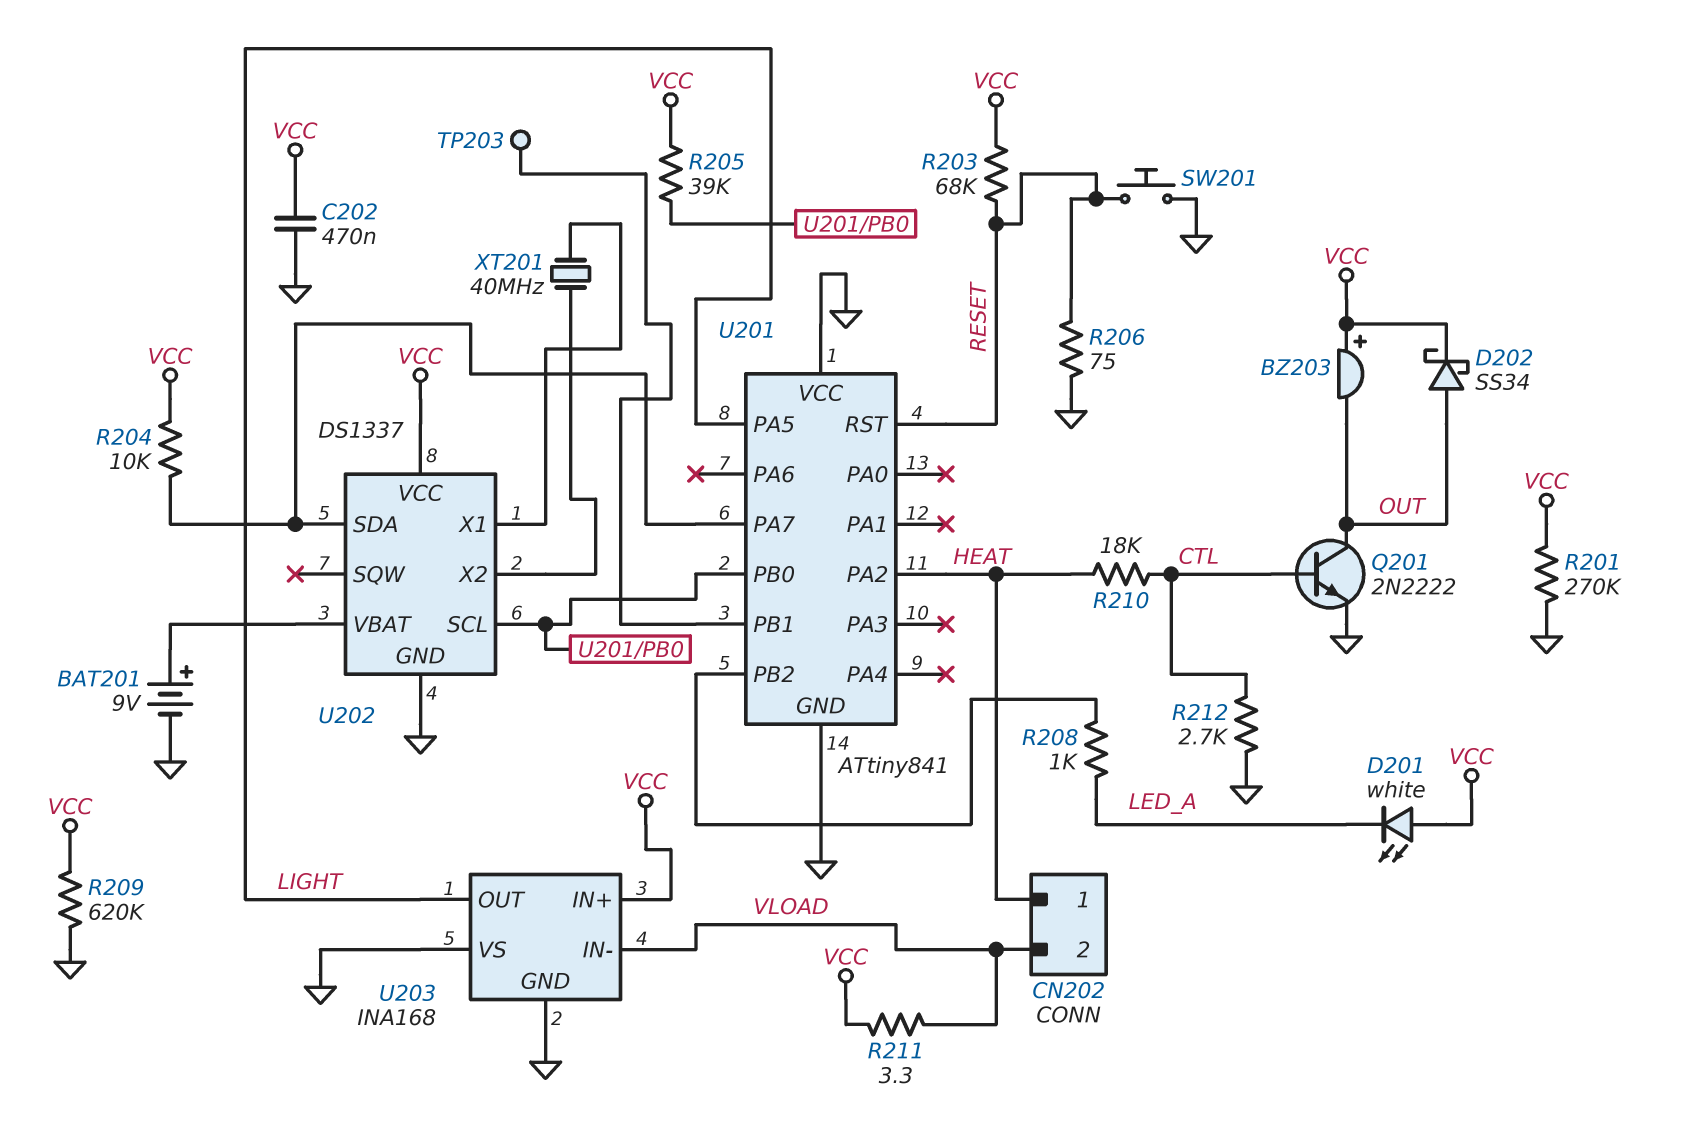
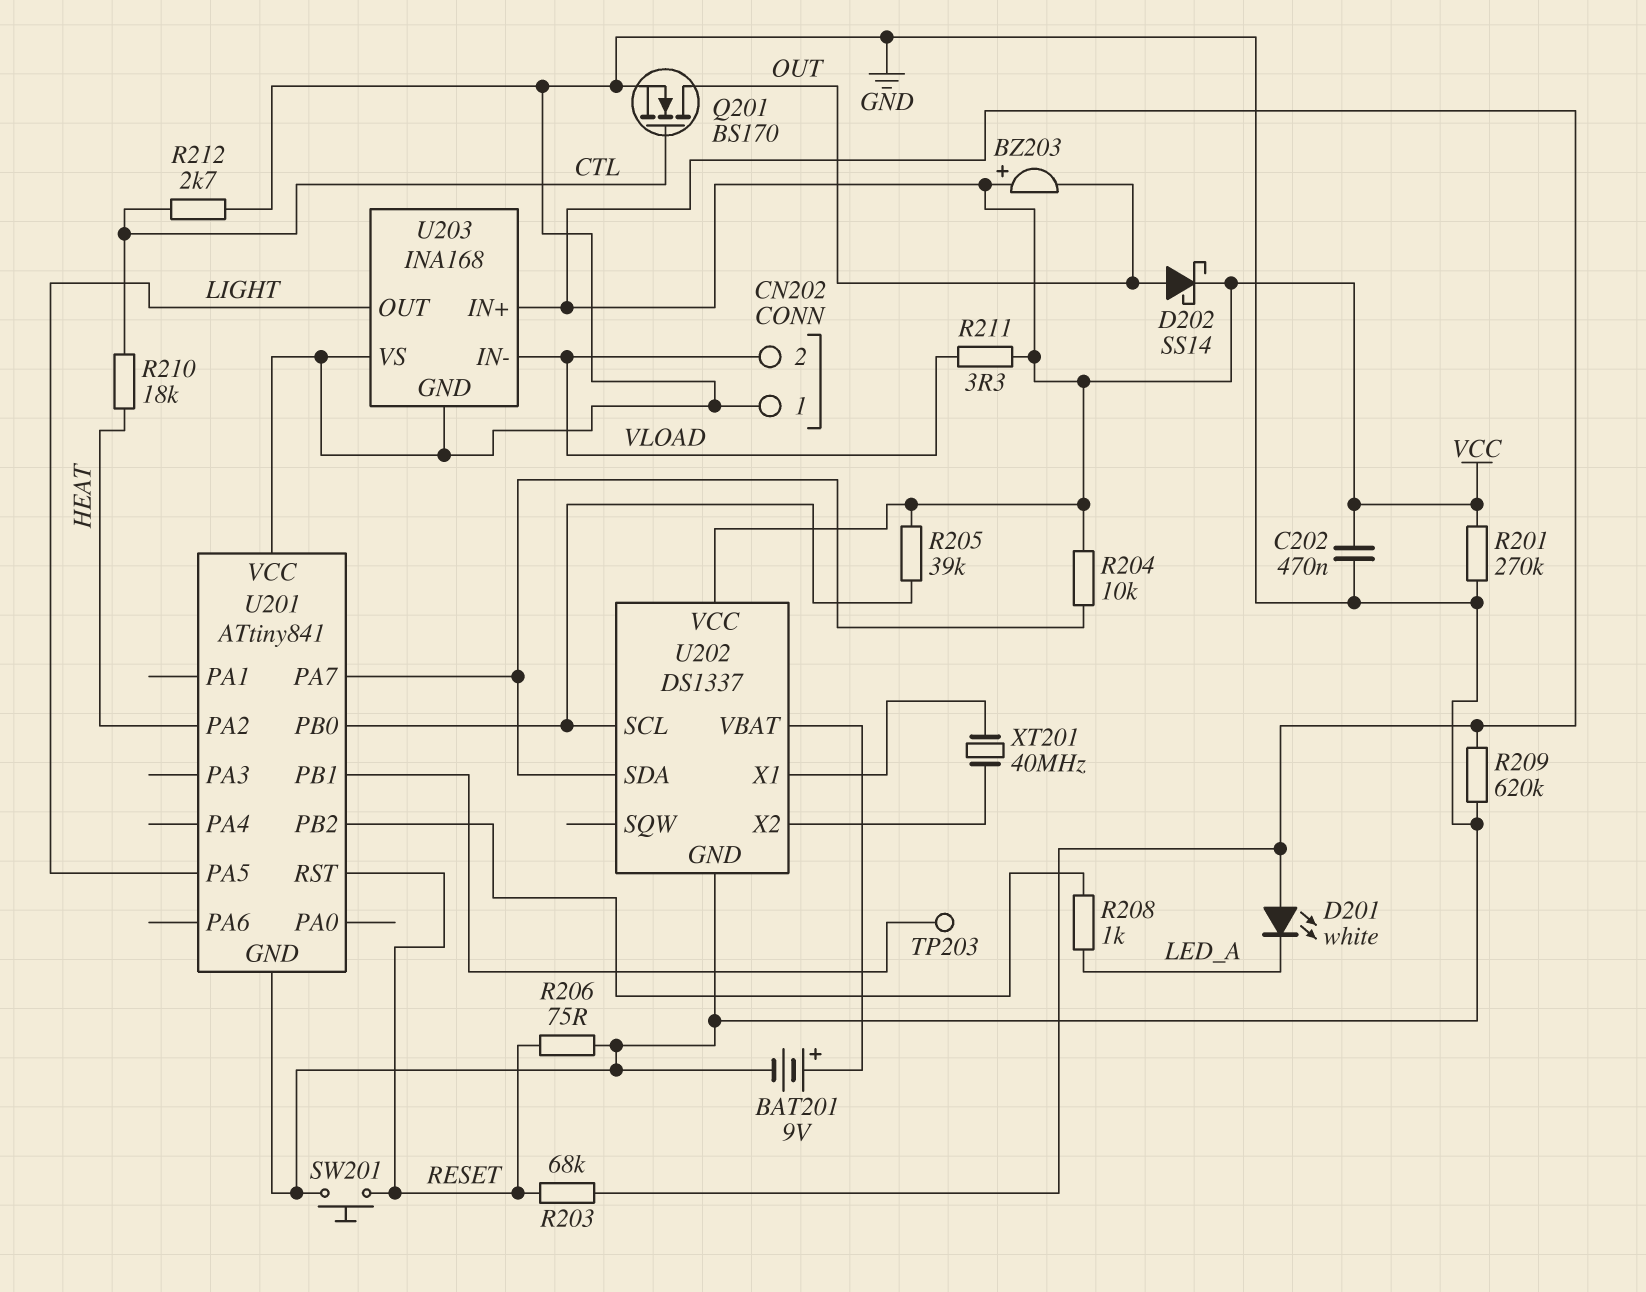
CN202 pin 1: HEAT -> GND
D202: schottky SS34 (A OUT, K VCC) -> schottky SS14 (A OUT, K VCC)
Q201: NPN 2N2222 (B CTL, C OUT, E GND) -> NMOS BS170 (G CTL, D OUT, S GND)

